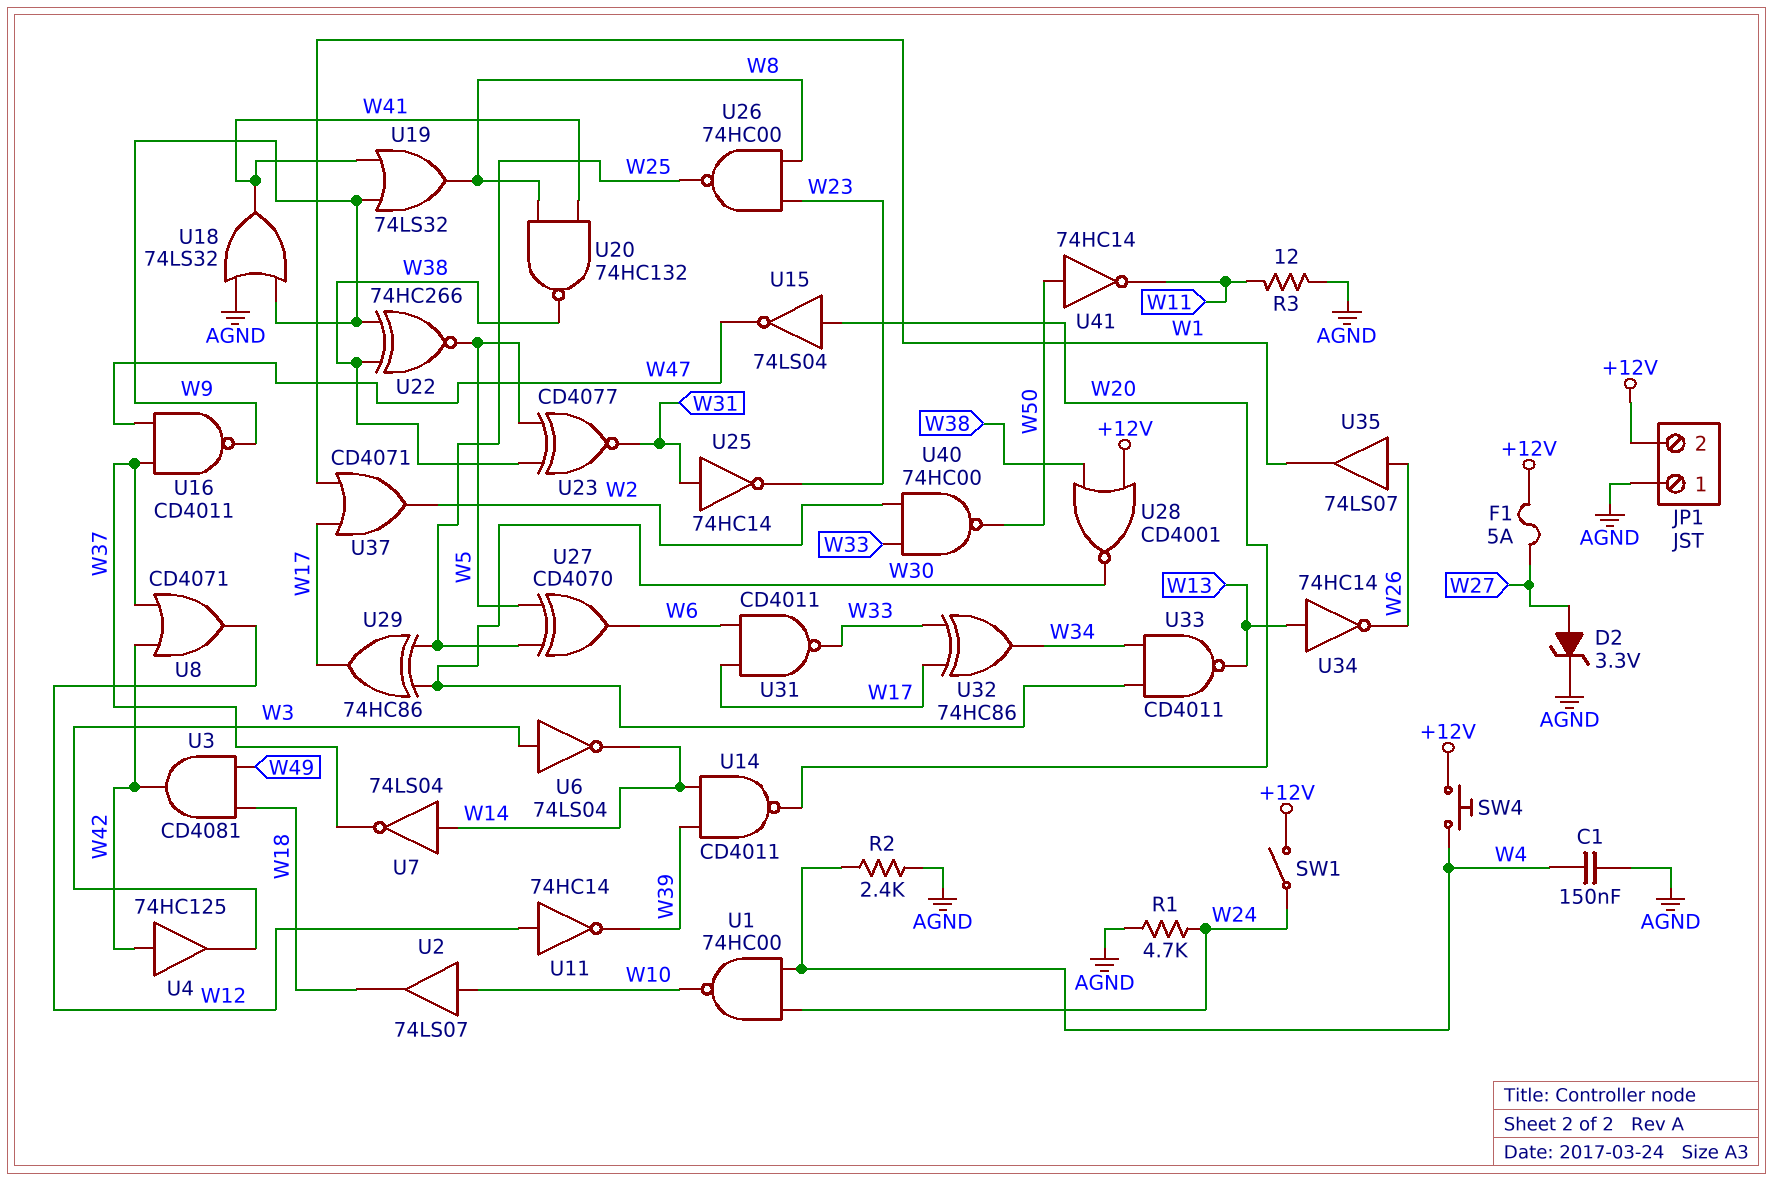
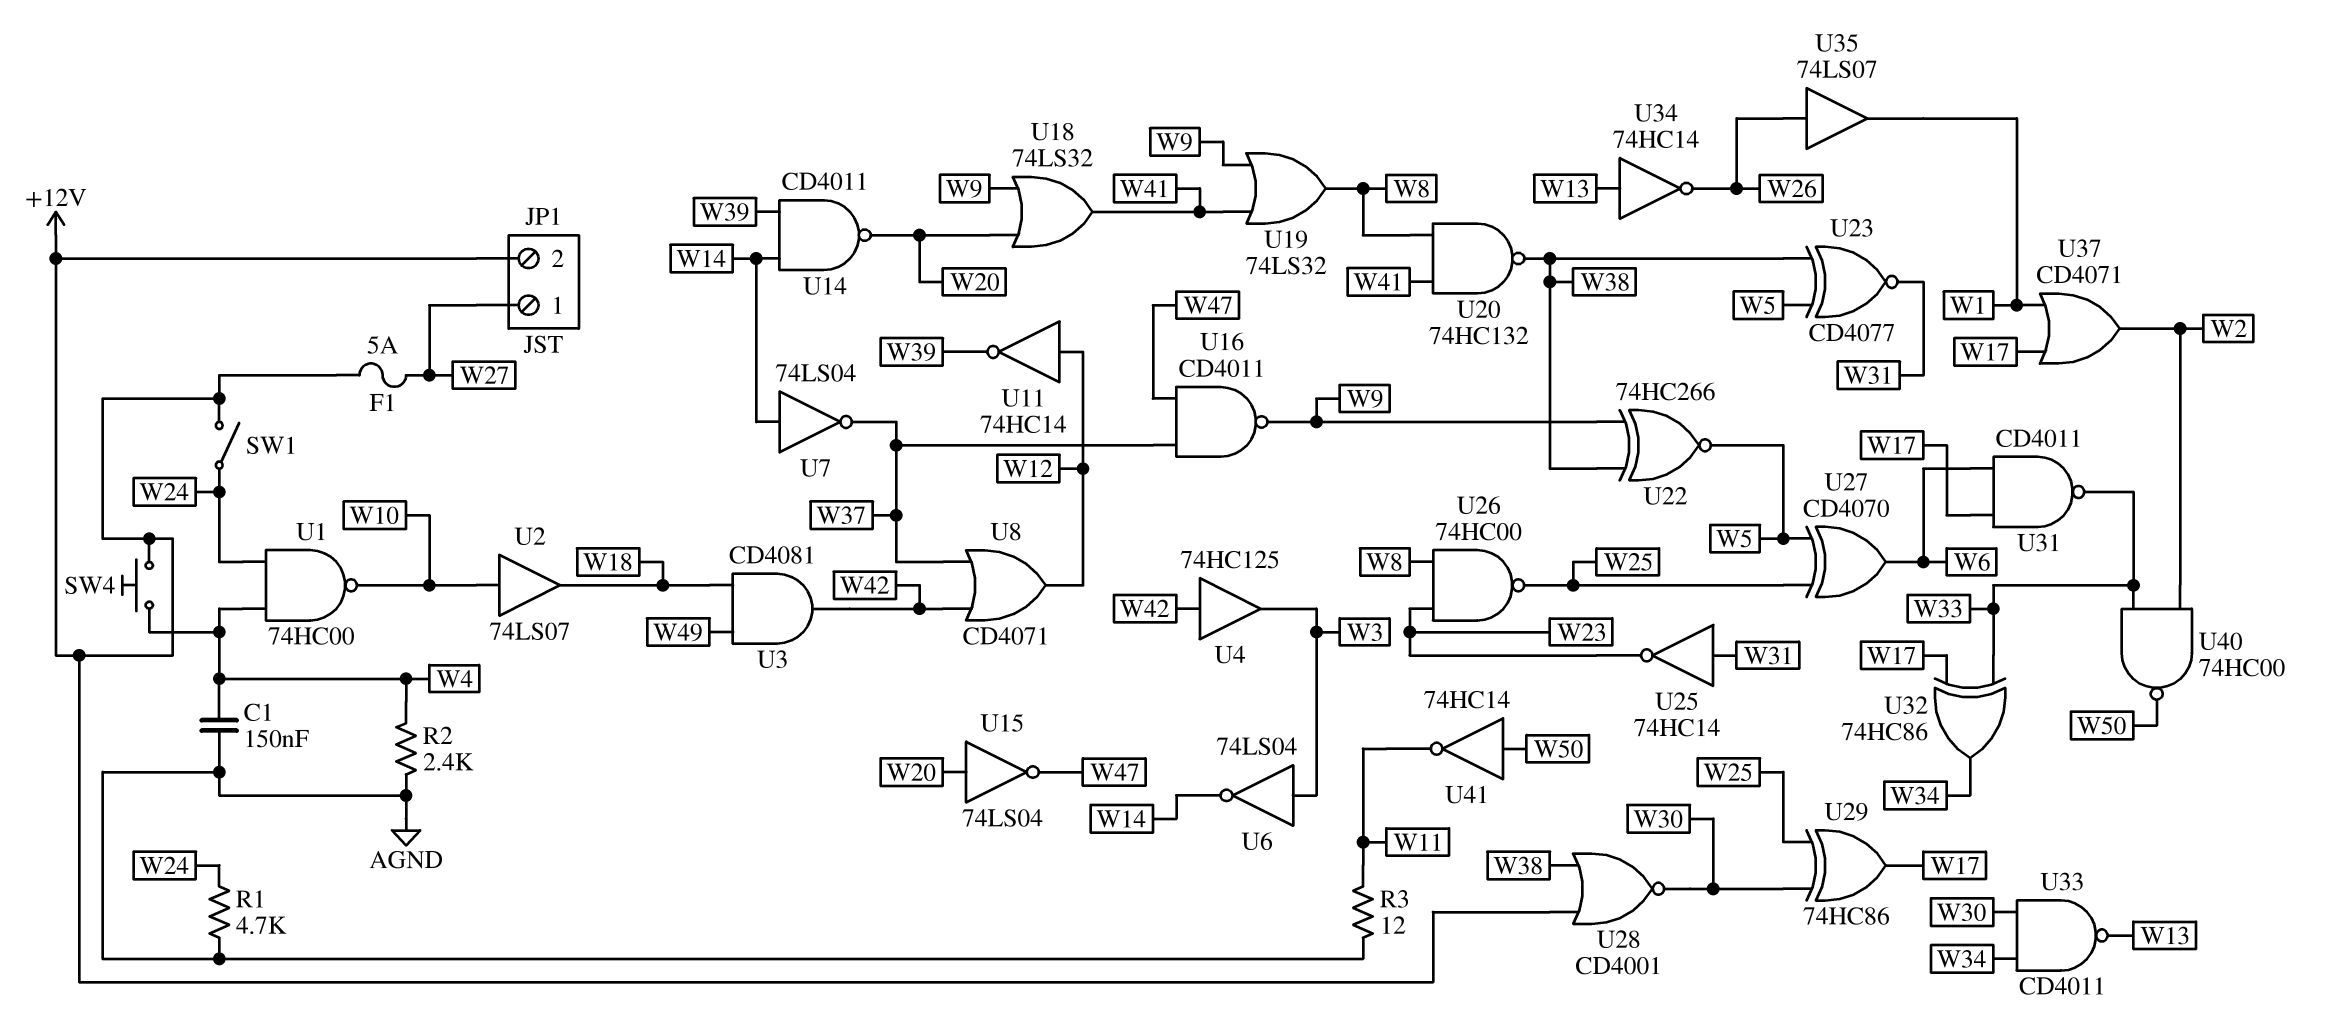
D2: zener 3.3V (A W27, K AGND) -> none
JP1 pin 1: AGND -> W27
U18: OR 74LS32 (in AGND, in W9, out W41) -> OR 74LS32 (in W9, in W20, out W41)

